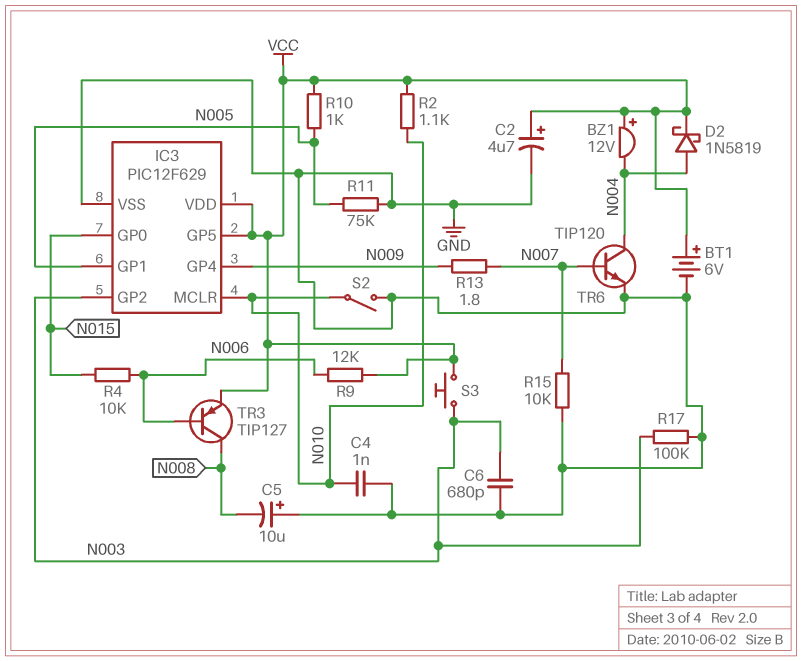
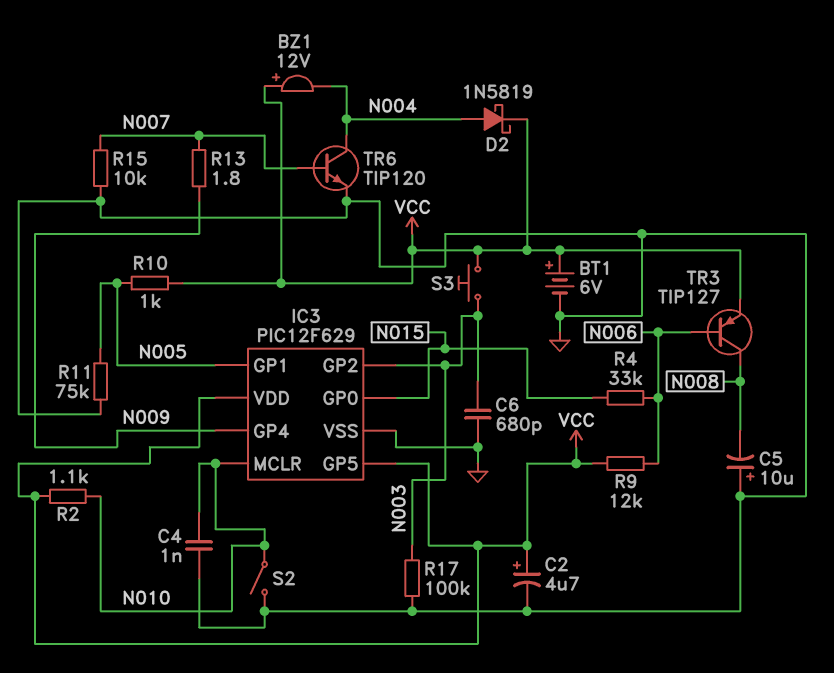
R4: 10k (N006, N015) -> 33k (N006, N015)

